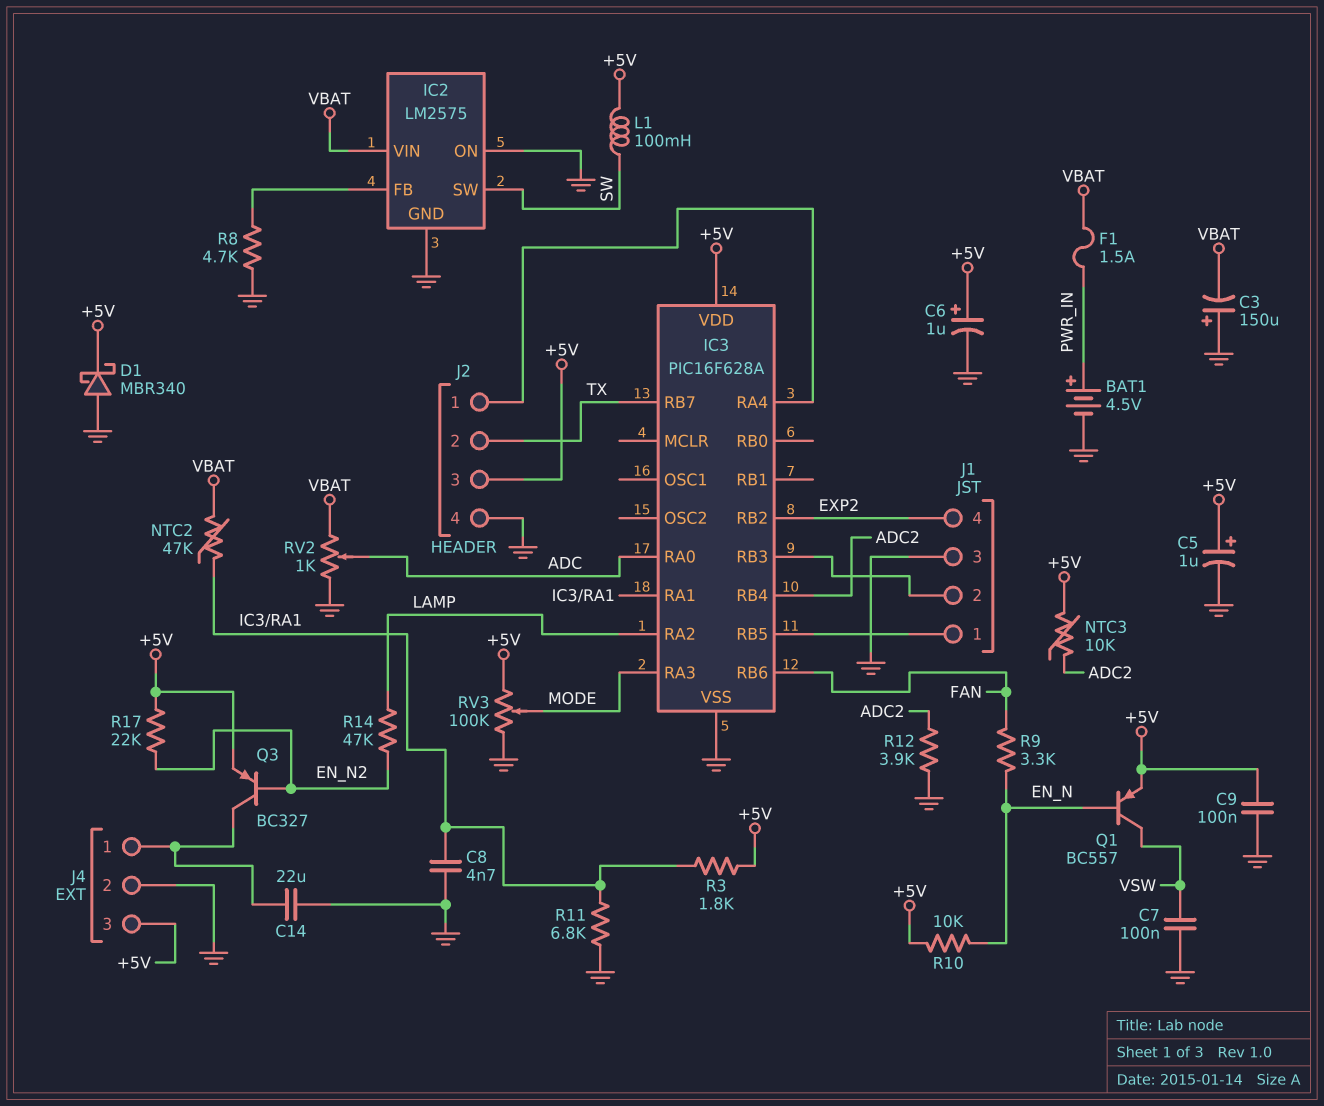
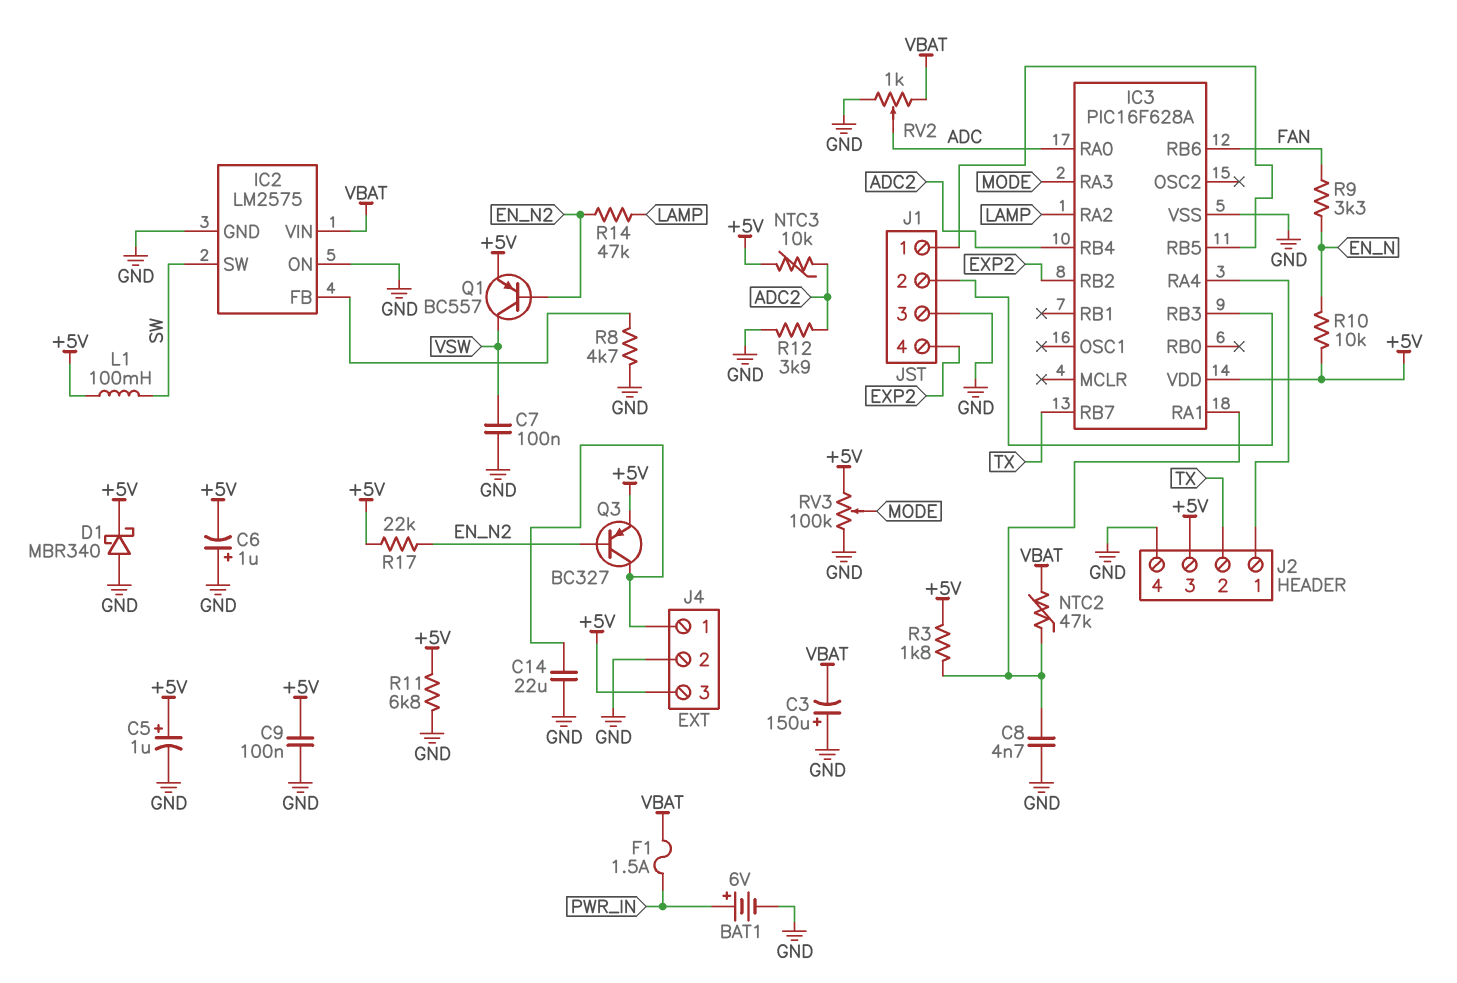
BAT1: 4.5V (plus PWR_IN, minus GND) -> 6V (plus PWR_IN, minus GND)
C6: 1uF (plus +5V, minus GND) -> 1uF (plus GND, minus +5V)
Q1: PNP BC557 (B EN_N, C VSW, E +5V) -> PNP BC557 (B EN_N2, C VSW, E +5V)
R11: 6.8k (GND, IC3/RA1) -> 6.8k (+5V, GND)

